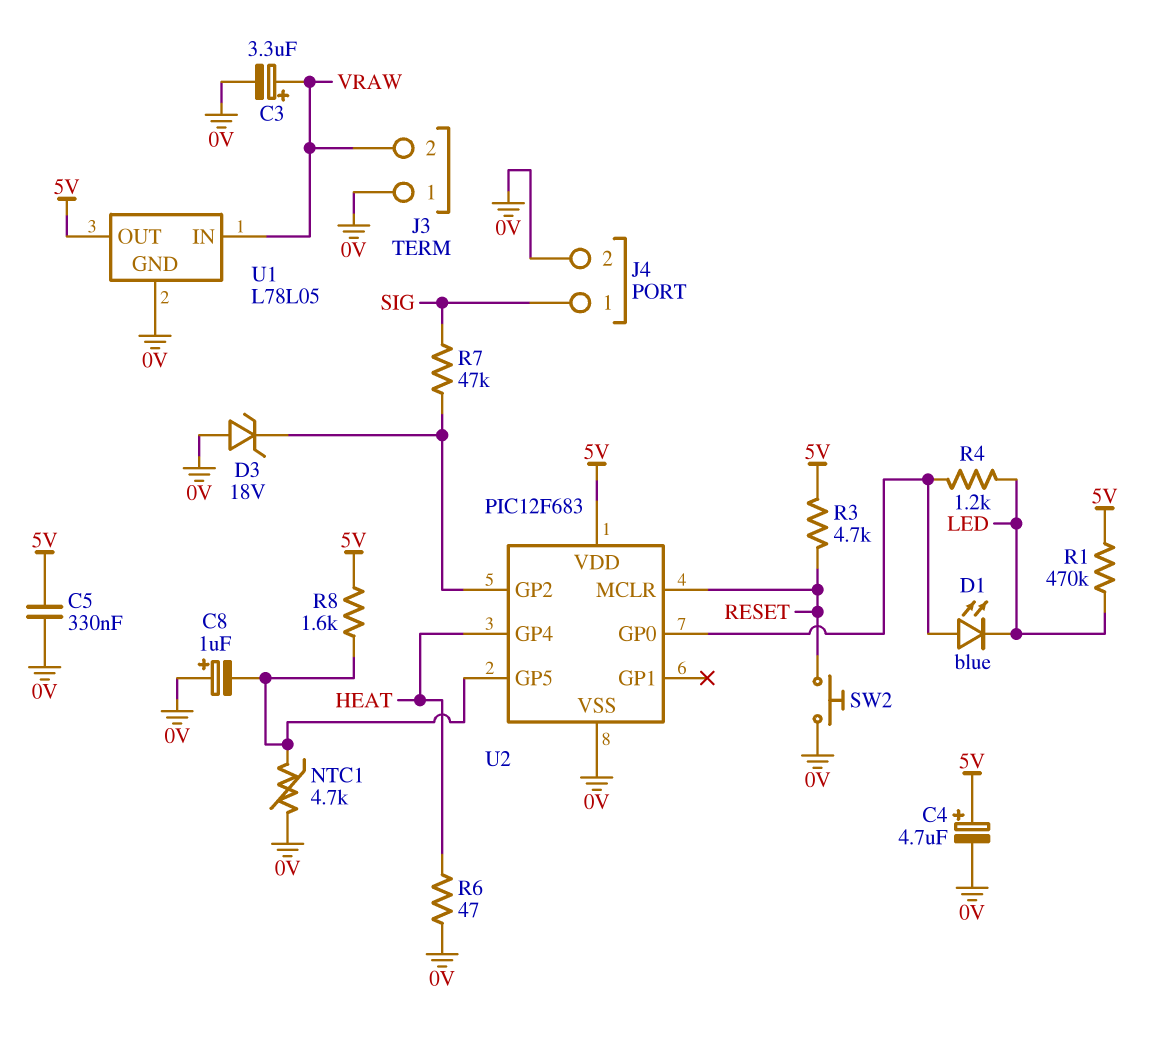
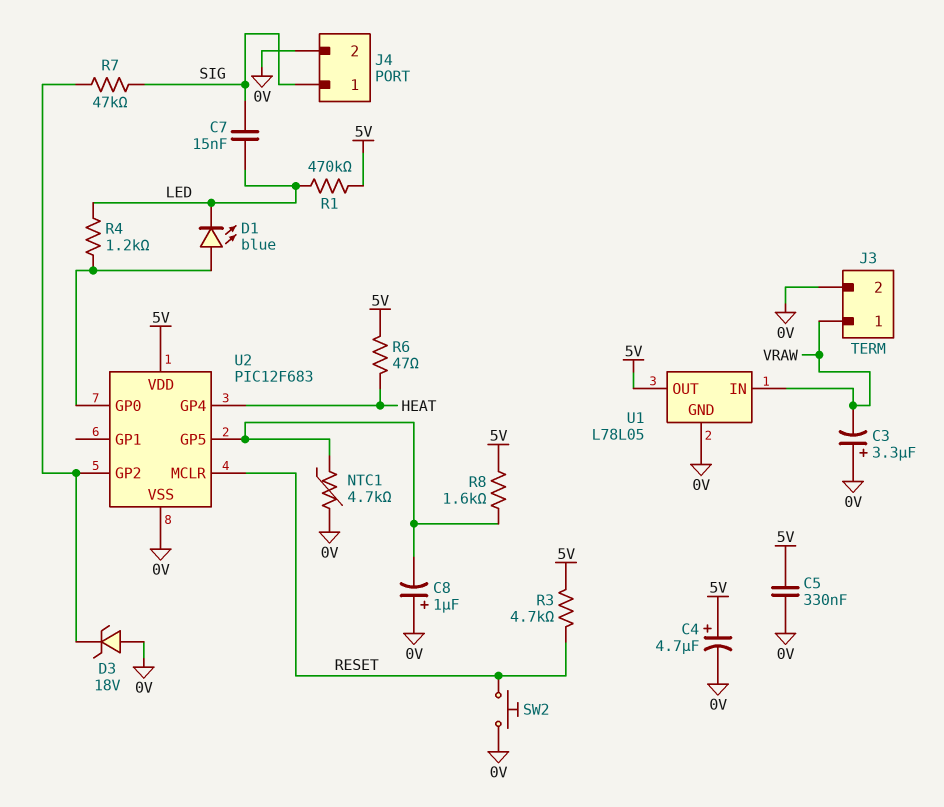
C3: 3.3uF (plus VRAW, minus 0V) -> 3.3uF (plus 0V, minus VRAW)
C7: none -> 15nF (LED, SIG)
J3 pin 1: 0V -> VRAW
J3 pin 2: VRAW -> 0V
R6: 47 (0V, HEAT) -> 47 (5V, HEAT)

